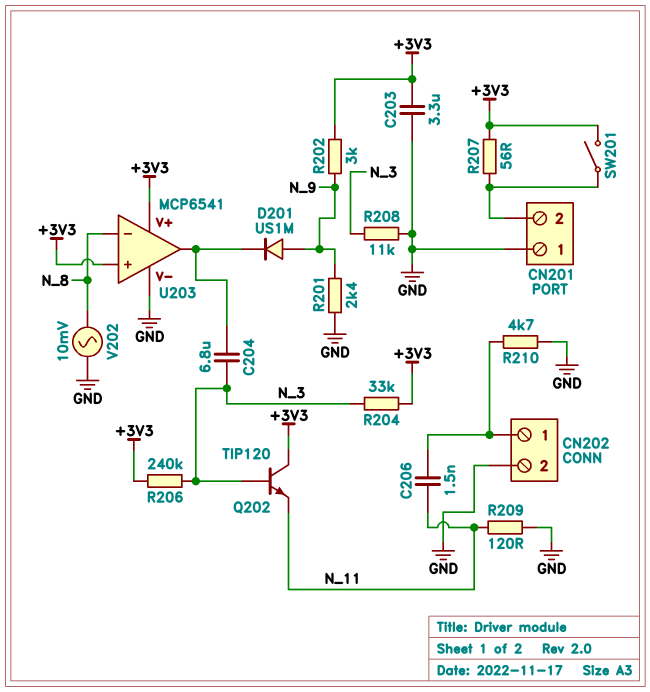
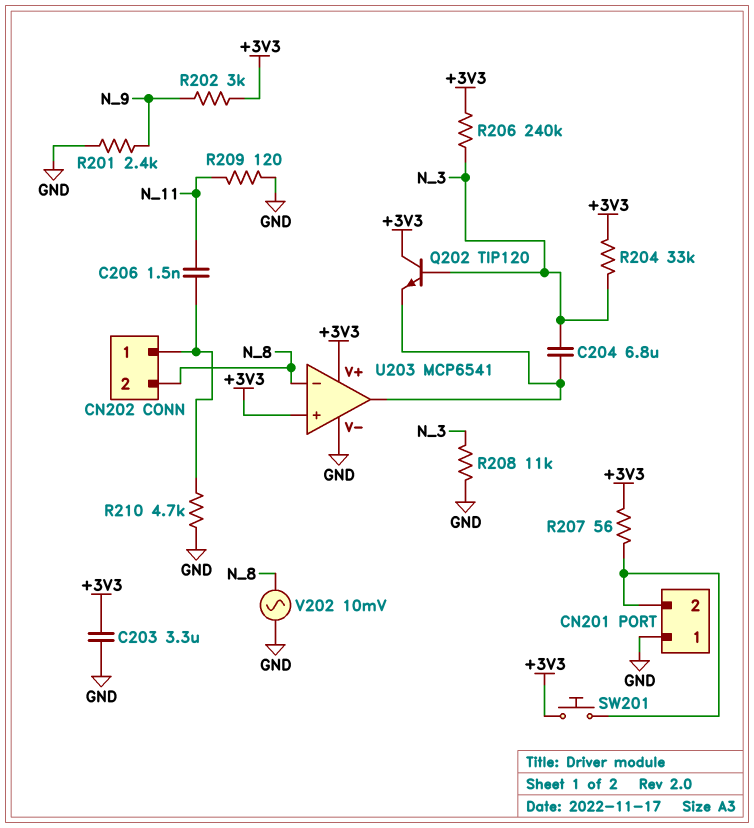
CN202 pin 2: GND -> N_8
D201: diode US1M (A N_9, K U203/out) -> none
Q202: NPN TIP120 (B N_3, C +3V3, E N_11) -> NPN TIP120 (B N_3, C +3V3, E U203/out)
SW201: switch (+3V3, CN201/2) -> button (+3V3, CN201/2)

